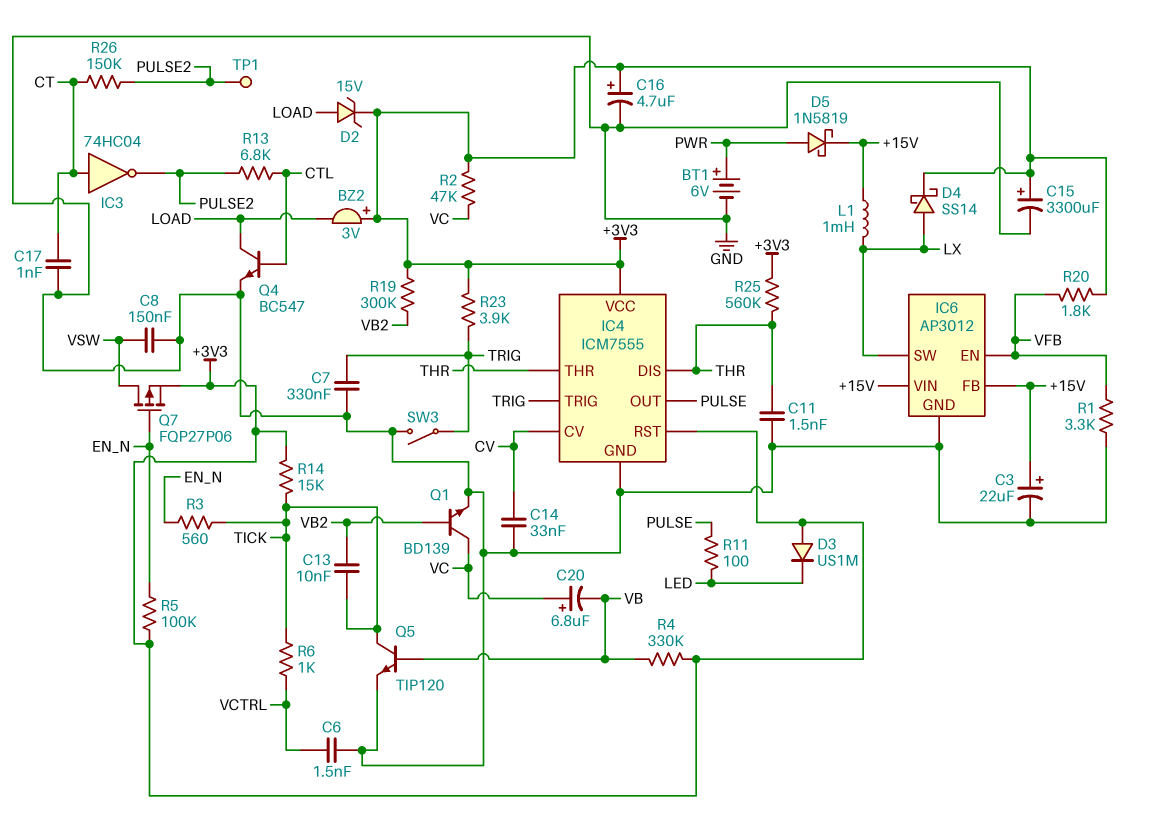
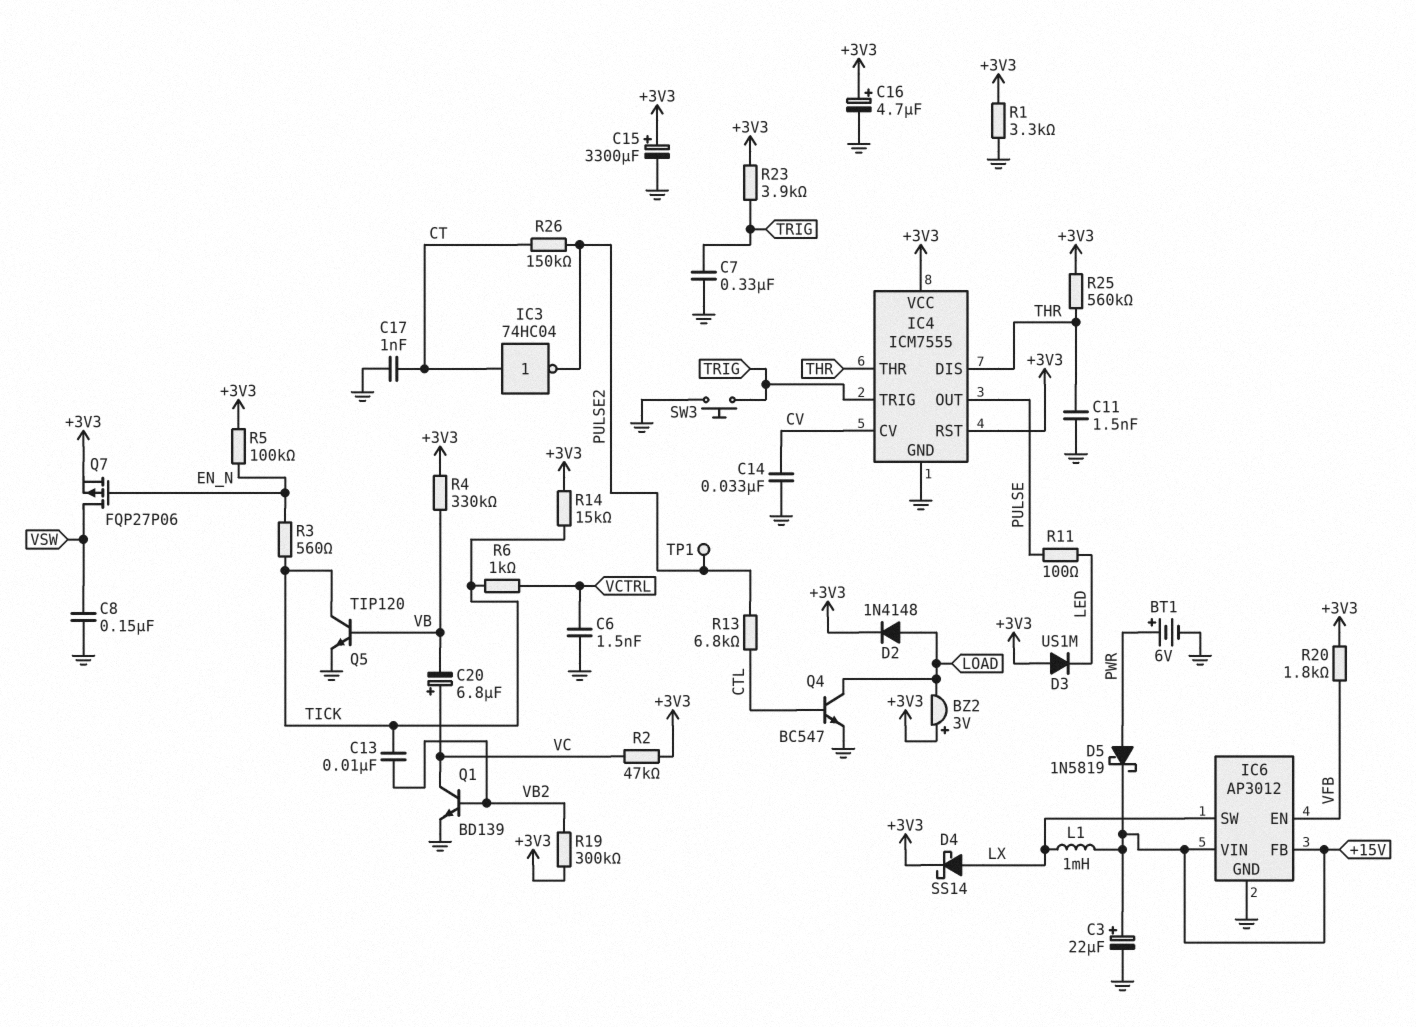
D2: zener 15V (A LOAD, K +3V3) -> diode 1N4148 (A LOAD, K +3V3)
R1: 3.3k (GND, VFB) -> 3.3k (+3V3, GND)
SW3: switch (GND, TRIG) -> button (GND, TRIG)

